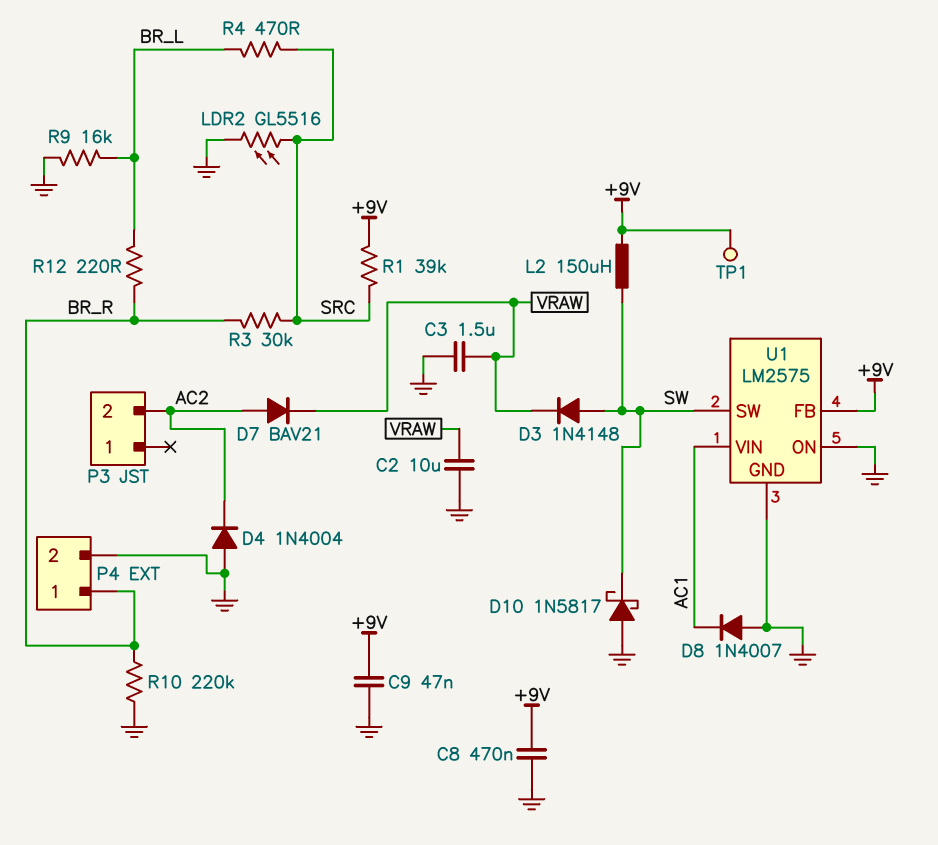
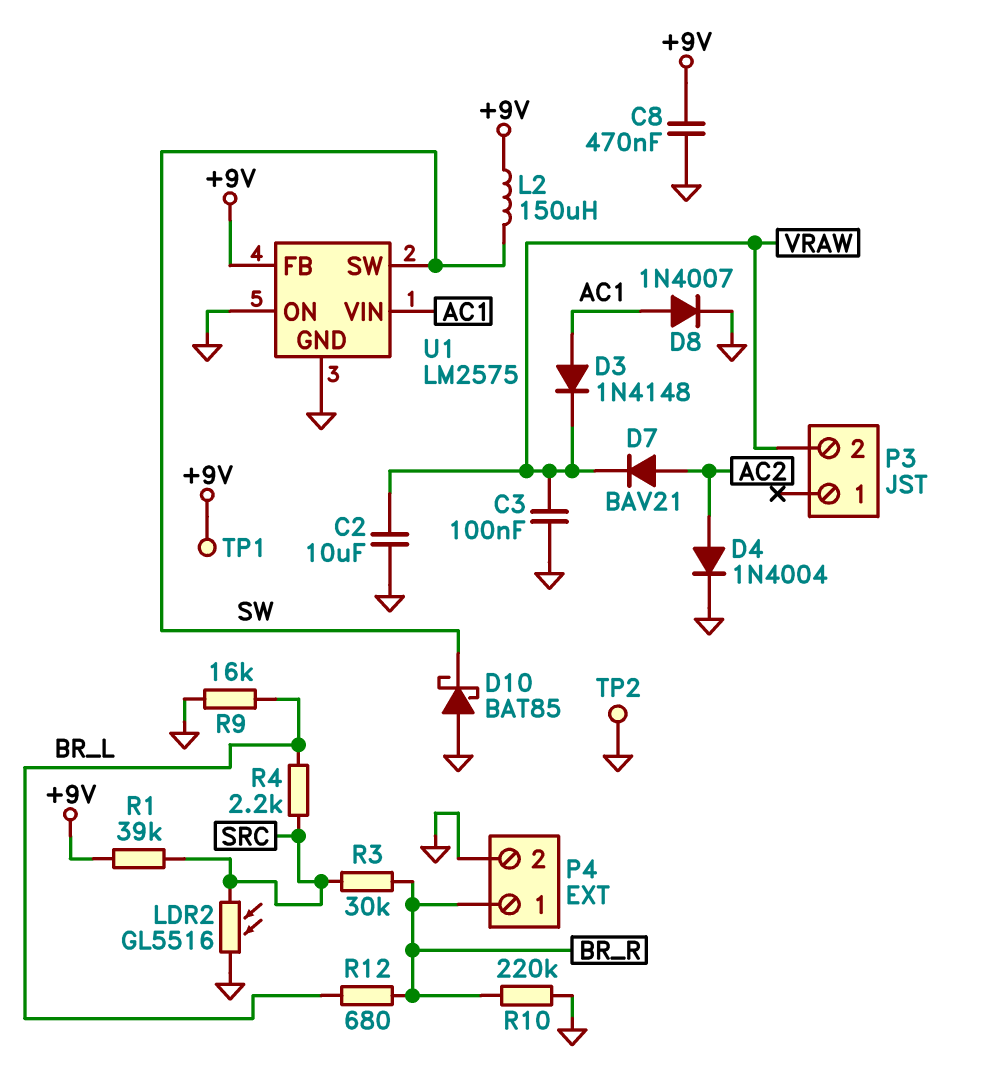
C3: 1.5uF (GND, VRAW) -> 100nF (GND, VRAW)
C9: 47nF (+9V, GND) -> none
D3: diode 1N4148 (A SW, K VRAW) -> diode 1N4148 (A AC1, K VRAW)
D4: diode 1N4004 (A GND, K AC2) -> diode 1N4004 (A AC2, K GND)
D8: diode 1N4007 (A GND, K AC1) -> diode 1N4007 (A AC1, K GND)
D10: schottky 1N5817 (A GND, K SW) -> schottky BAT85 (A GND, K SW)
P3 pin 2: AC2 -> VRAW
R4: 470 (BR_L, SRC) -> 2.2k (BR_L, SRC)
R12: 220 (BR_L, BR_R) -> 680 (BR_L, BR_R)
TP2: none -> test point (GND)

